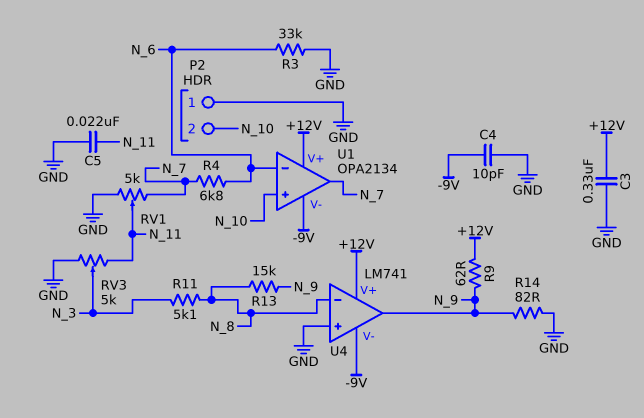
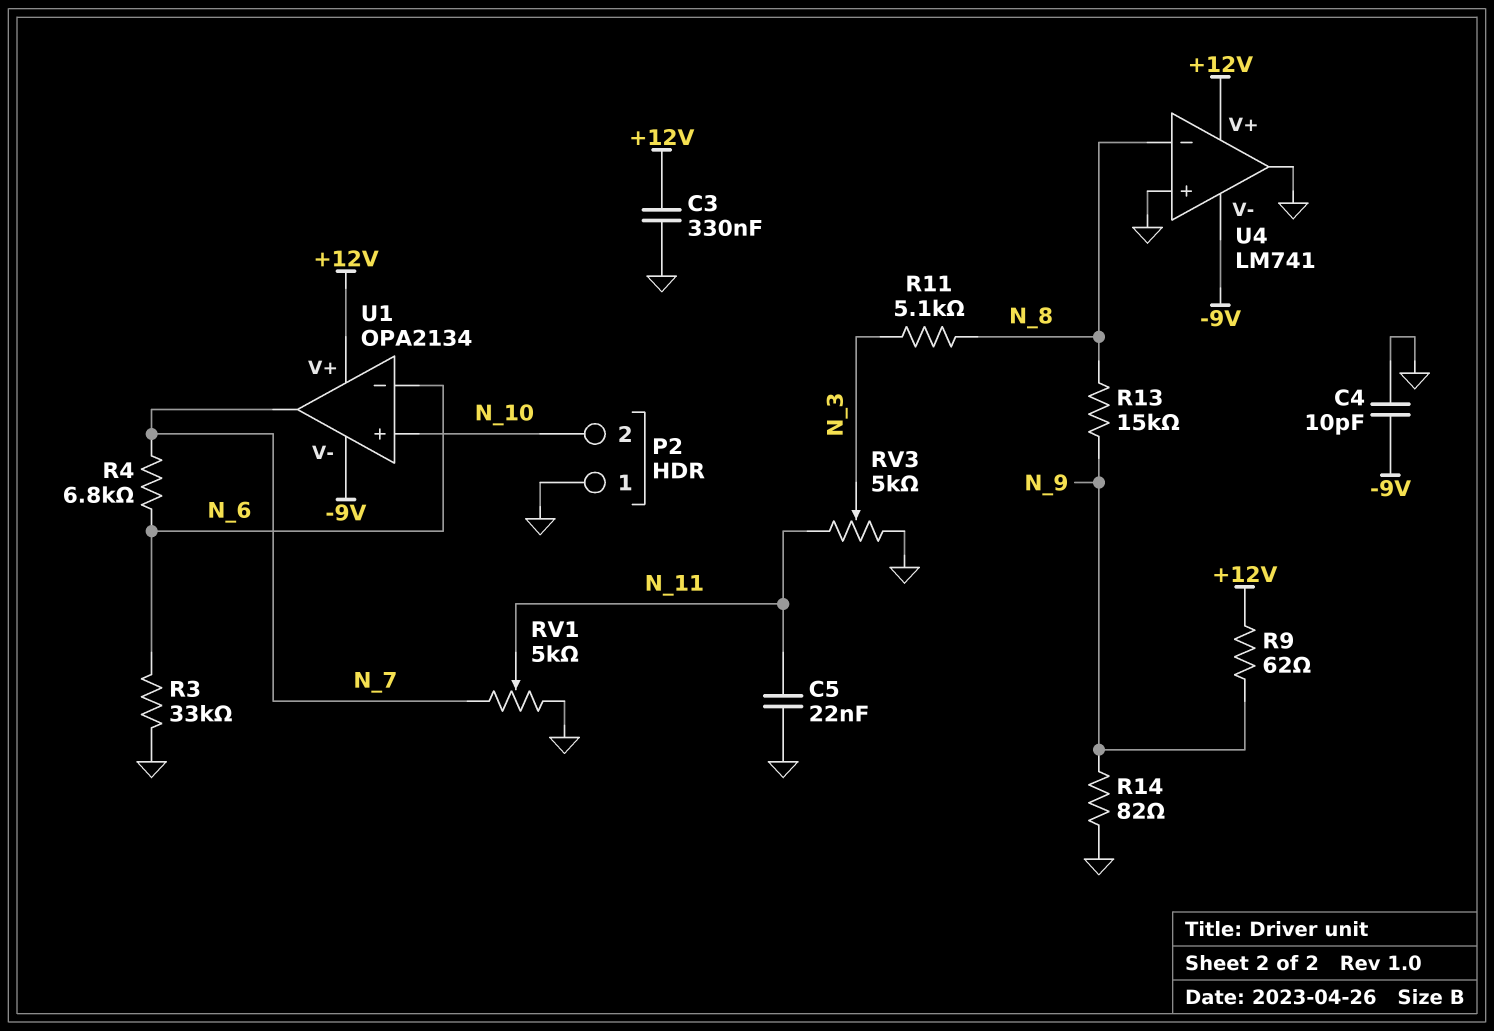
U4 pin out: N_9 -> GND

